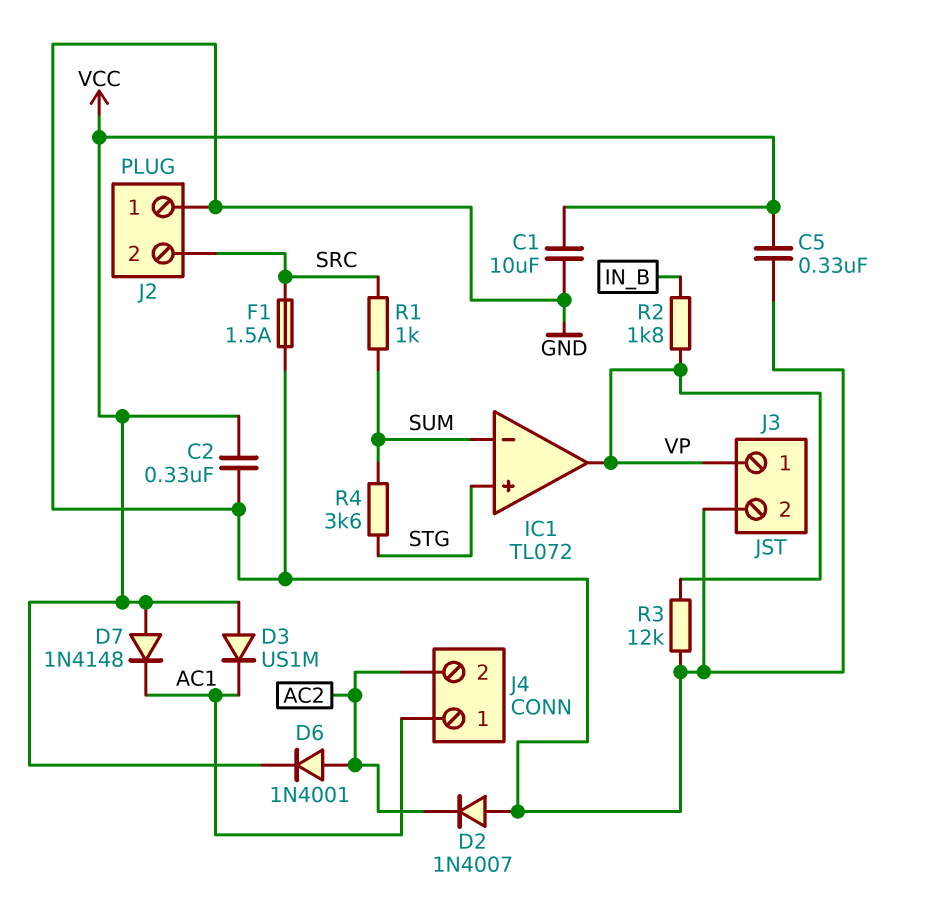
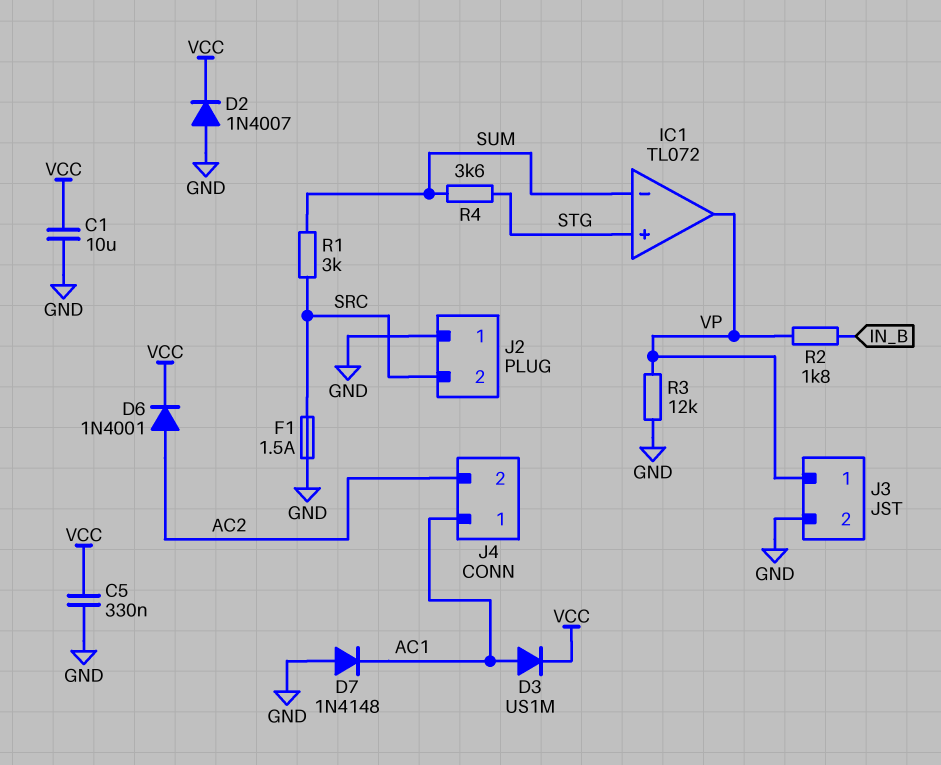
C2: 330nF (GND, VCC) -> none
D2: diode 1N4007 (A GND, K AC2) -> diode 1N4007 (A GND, K VCC)
D3: diode US1M (A VCC, K AC1) -> diode US1M (A AC1, K VCC)
D7: diode 1N4148 (A VCC, K AC1) -> diode 1N4148 (A GND, K AC1)
R1: 1k (SRC, SUM) -> 3k (SRC, SUM)

